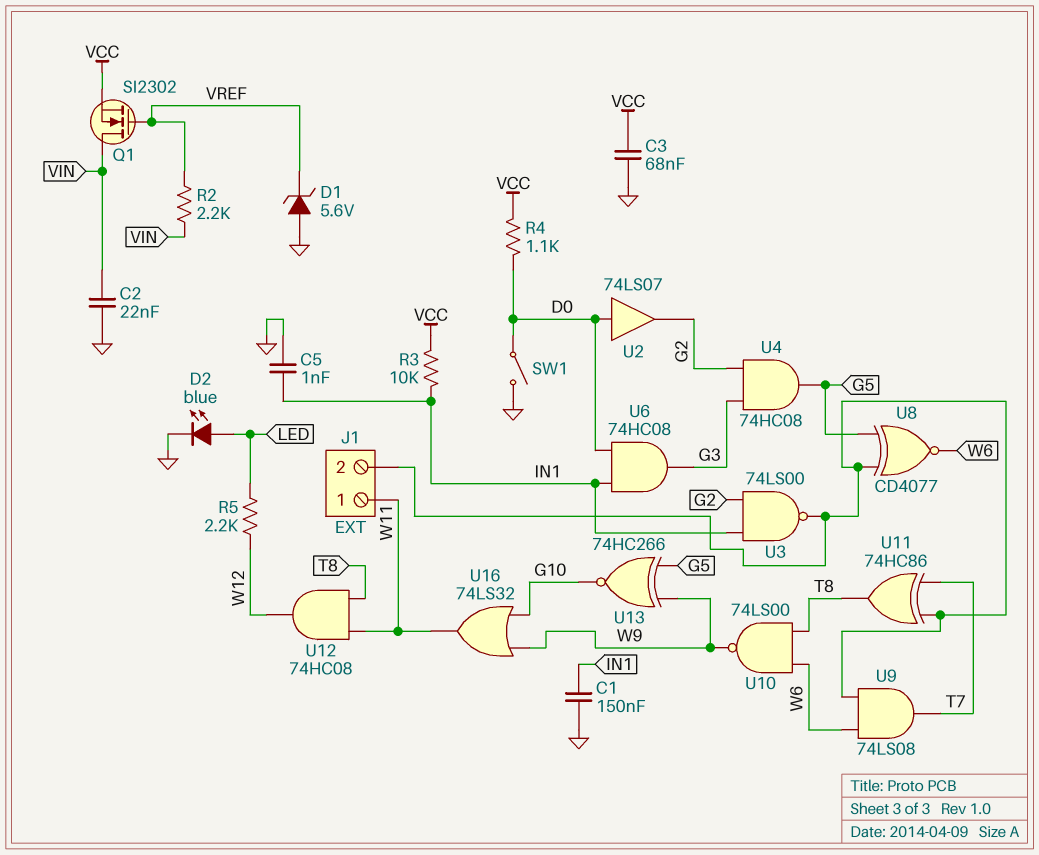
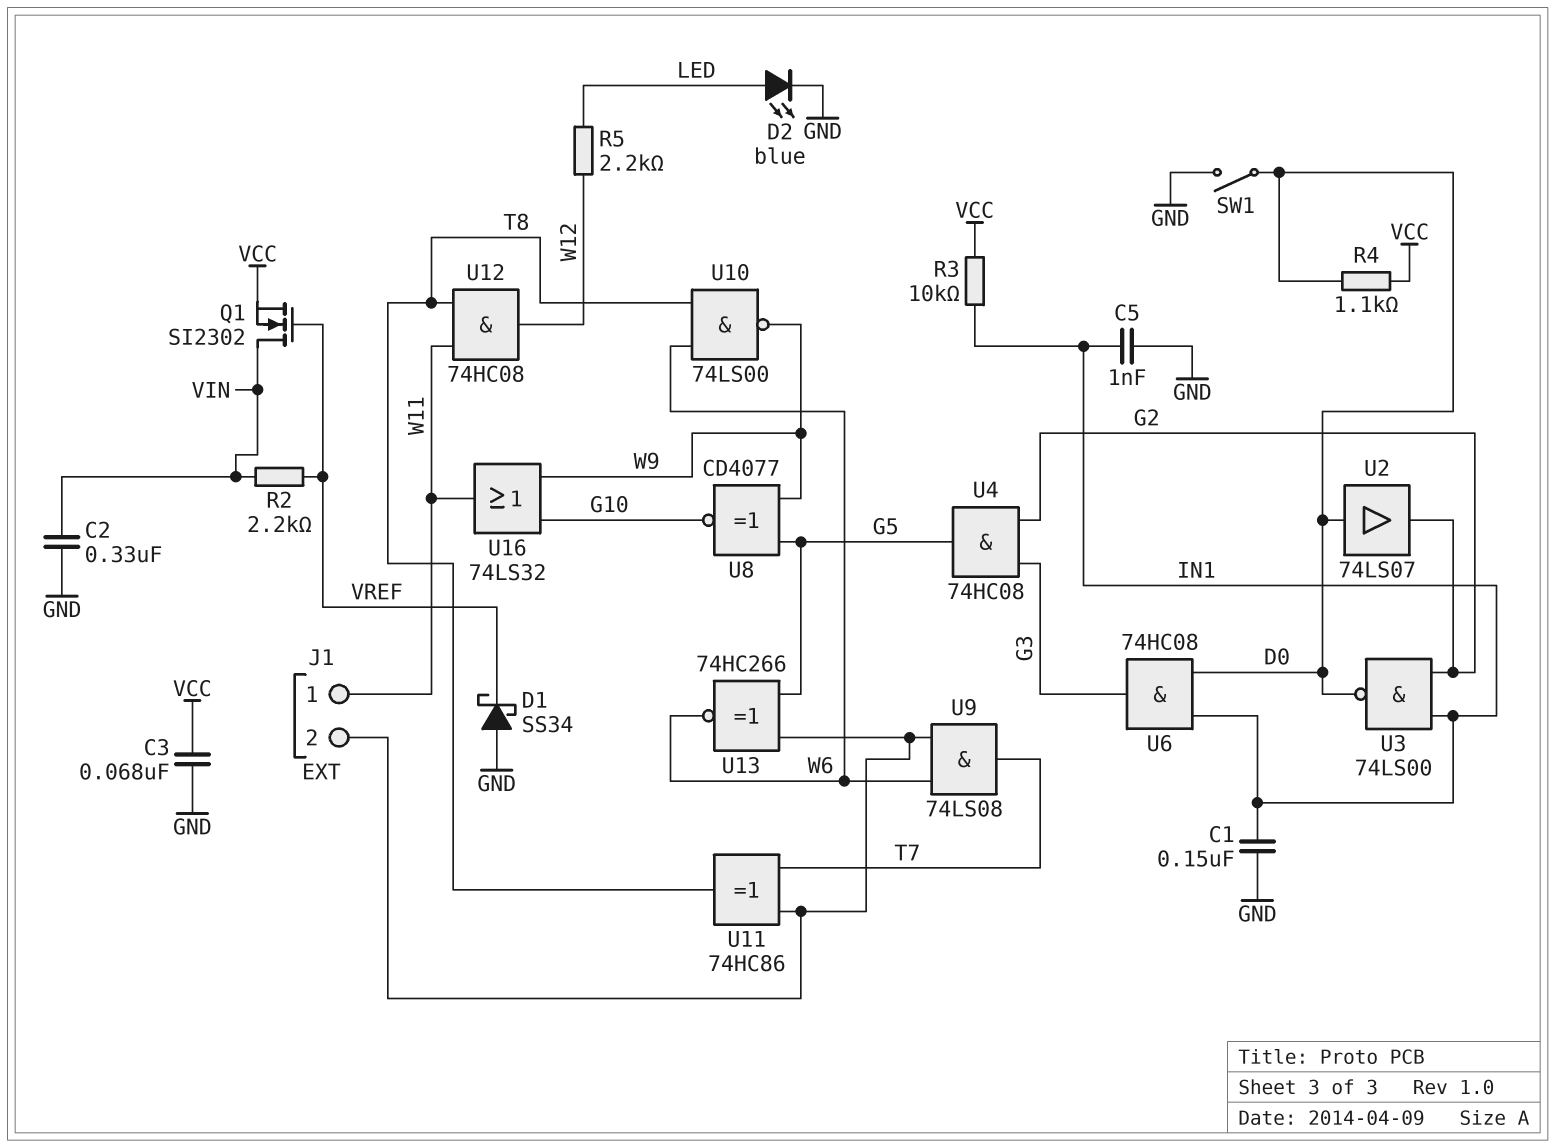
C2: 22nF (GND, VIN) -> 330nF (GND, VIN)
D1: zener 5.6V (A GND, K VREF) -> schottky SS34 (A GND, K VREF)
U3: NAND 74LS00 (in G2, in IN1, out J1/2) -> NAND 74LS00 (in G2, in IN1, out D0)
U8: XNOR CD4077 (in G5, in J1/2, out W6) -> XNOR CD4077 (in G5, in W9, out G10)
U13: XNOR 74HC266 (in G5, in W9, out G10) -> XNOR 74HC266 (in G5, in J1/2, out W6)

